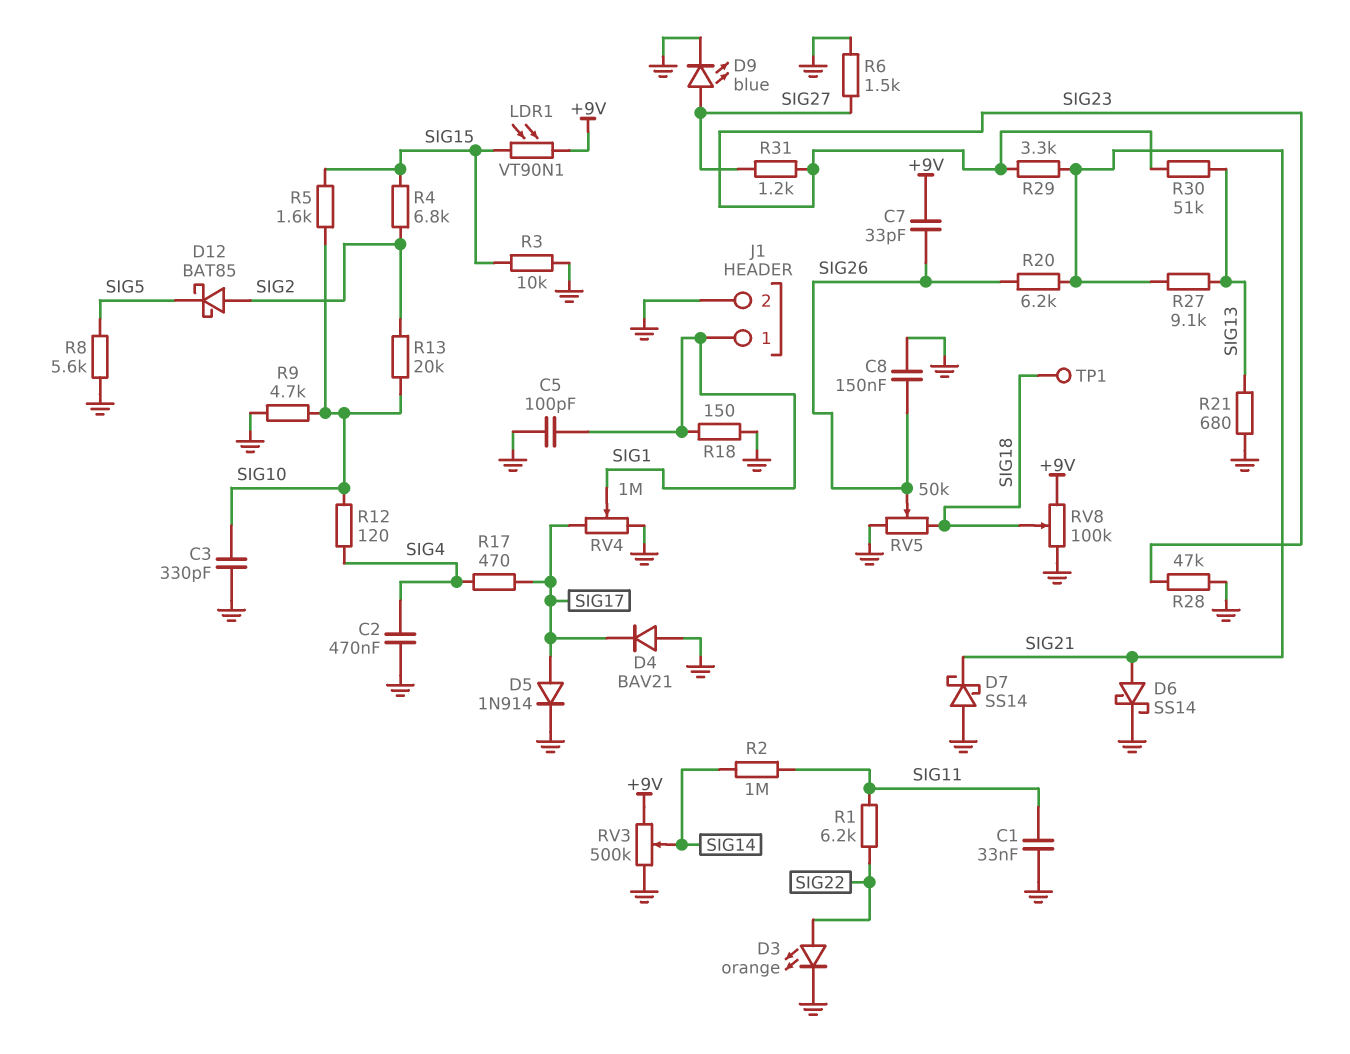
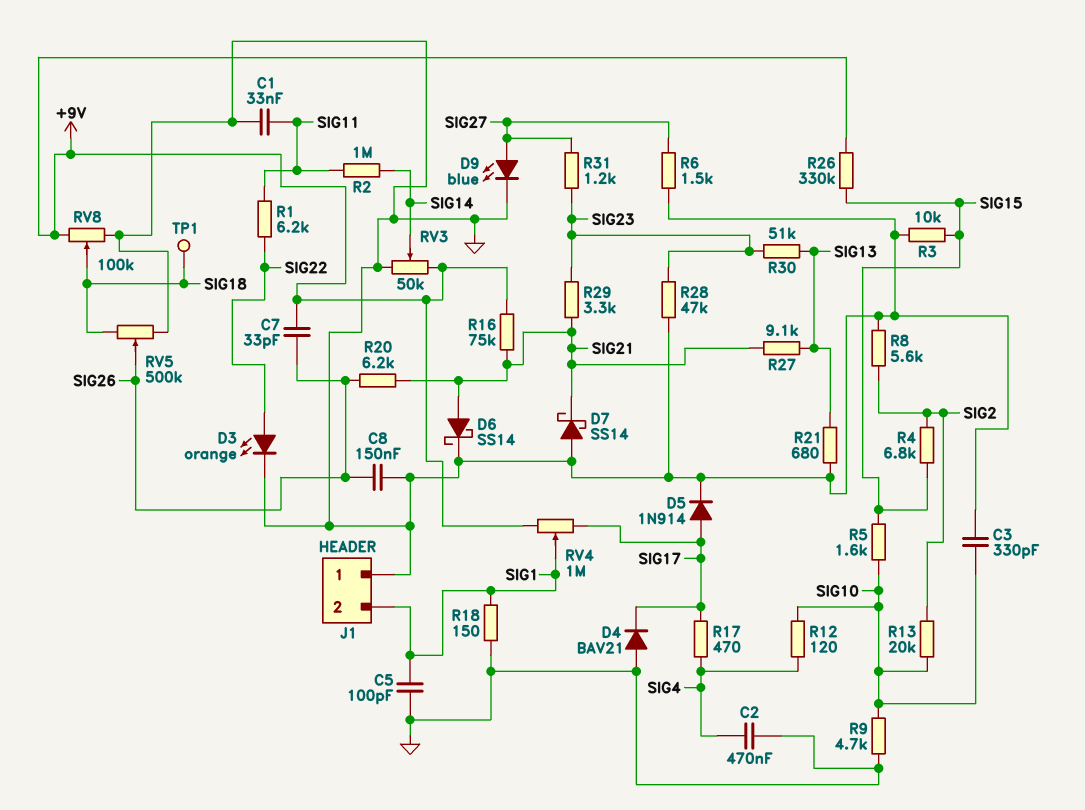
D12: schottky BAT85 (A SIG2, K SIG5) -> none
J1 pin 1: SIG1 -> GND
J1 pin 2: GND -> SIG1
LDR1: VT90N1 (+9V, SIG15) -> none
R8: 5.6k (GND, SIG5) -> 5.6k (GND, SIG2)
R16: none -> 75k (+9V, SIG21)
R26: none -> 330k (+9V, SIG15)
RV3: 500k (+9V, GND, wiper SIG14) -> 50k (+9V, GND, wiper SIG14)
RV4: 1M (GND, SIG17, wiper SIG1) -> 1M (+9V, SIG17, wiper SIG1)
RV5: 50k (GND, SIG18, wiper SIG26) -> 500k (GND, SIG18, wiper SIG26)

